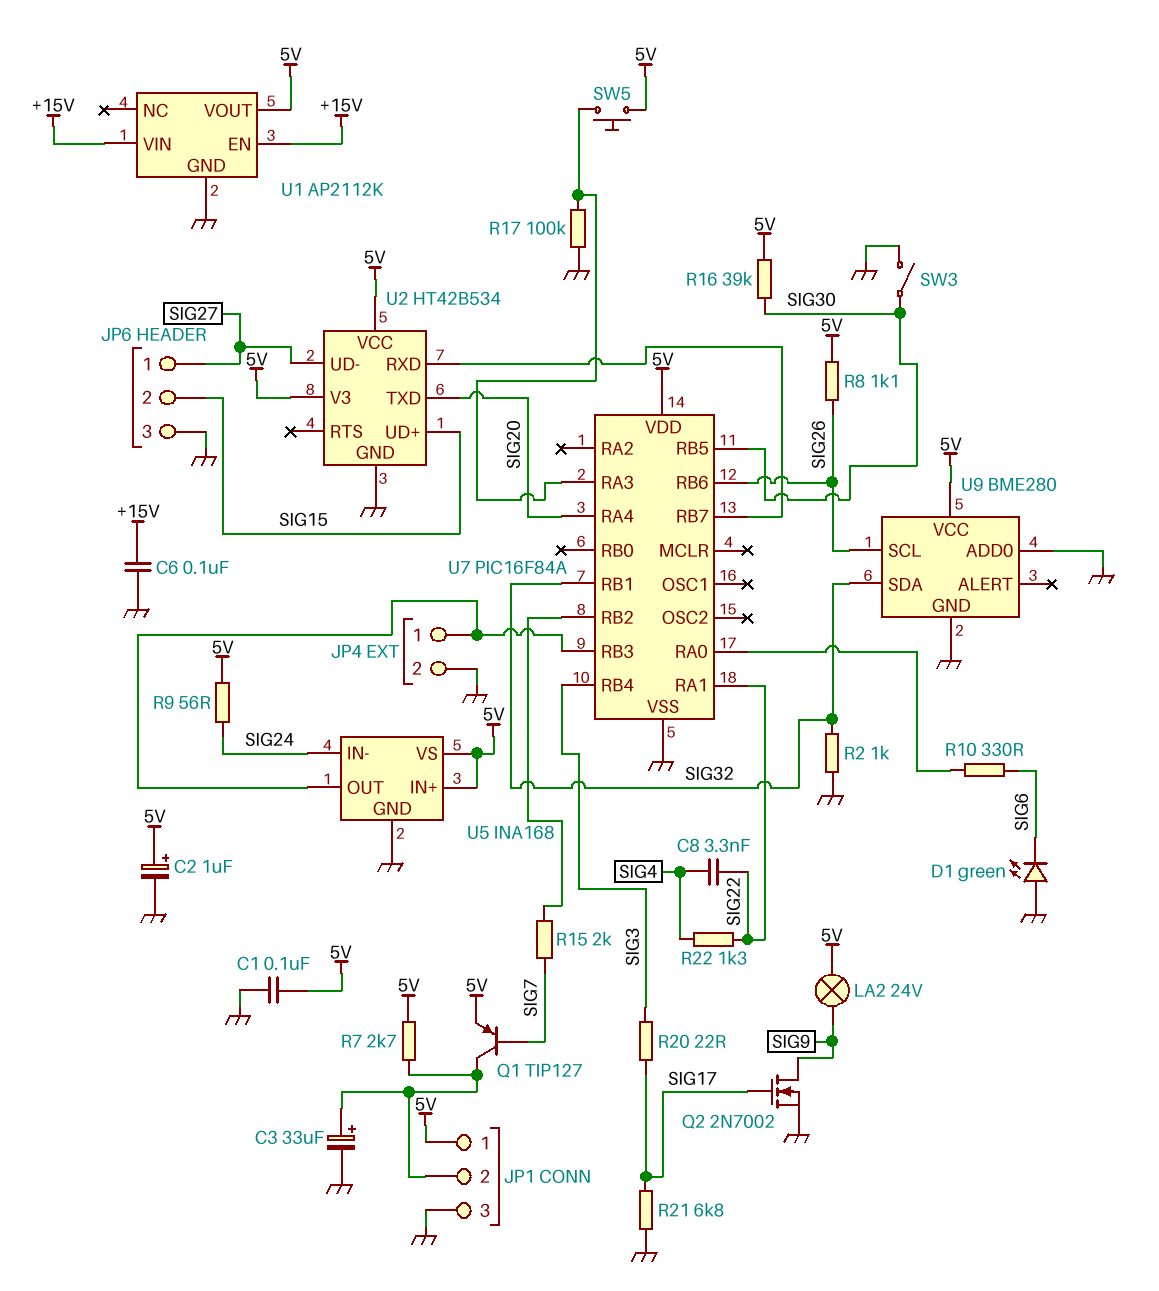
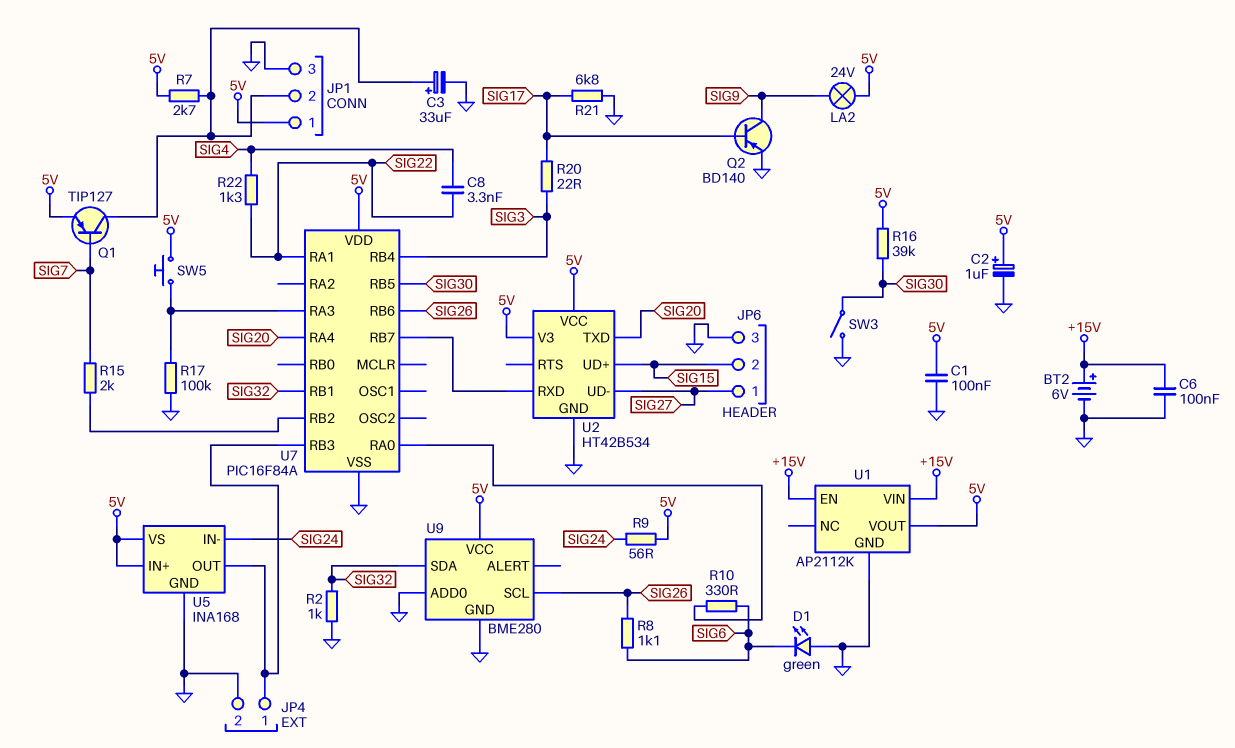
BT2: none -> 6V (plus +15V, minus GND)
Q2: NMOS 2N7002 (G SIG17, D SIG9, S GND) -> PNP BD140 (B SIG17, C SIG9, E GND)
R8: 1.1k (5V, SIG26) -> 1.1k (SIG6, SIG26)

